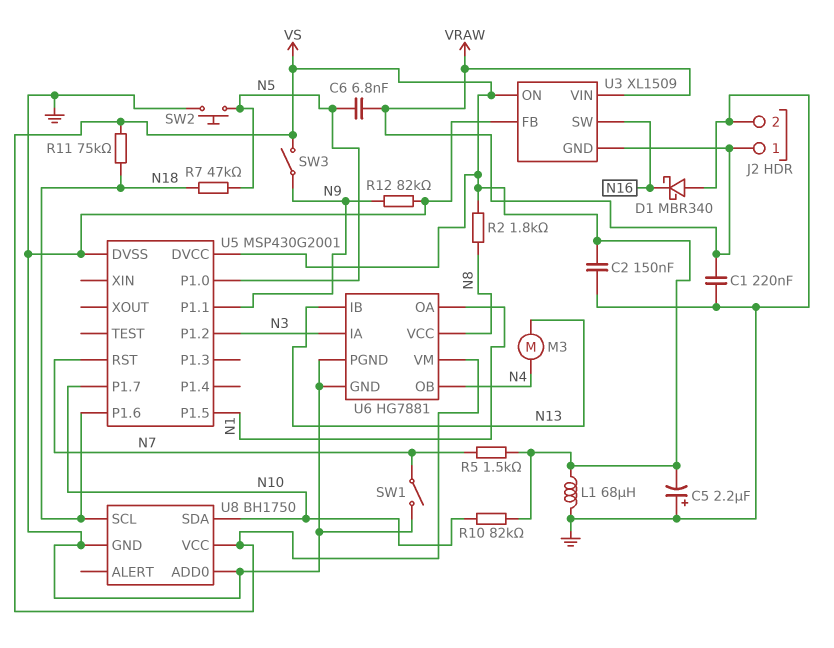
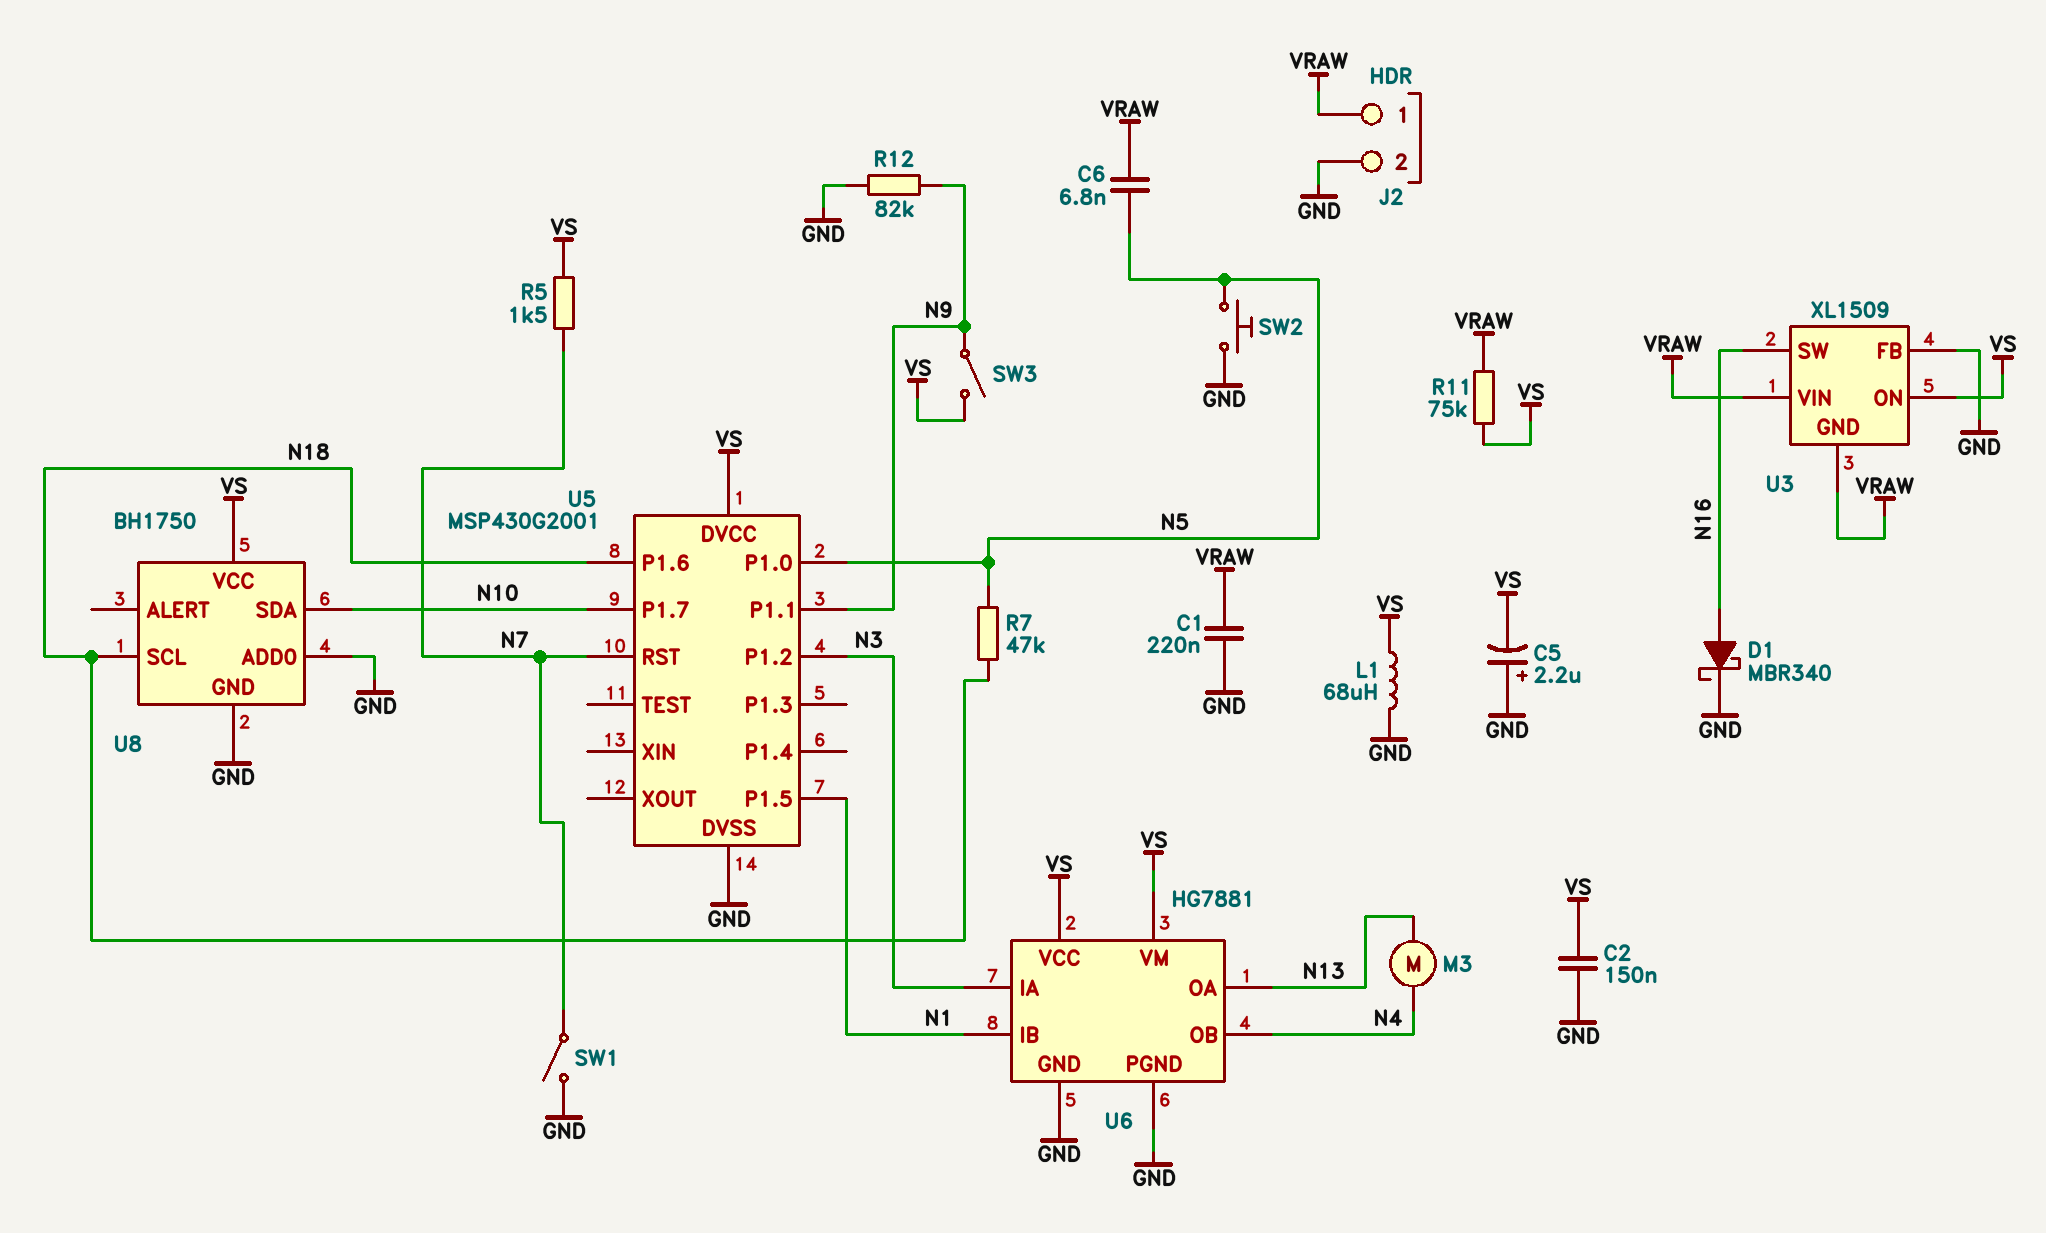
D1: schottky MBR340 (A GND, K N16) -> schottky MBR340 (A N16, K GND)
R2: 1.8k (N8, VS) -> none
R10: 82k (N10, VS) -> none
R11: 75k (N18, VS) -> 75k (VRAW, VS)
U6 pin IB: N13 -> N1
U6 pin OA: N1 -> N13
U6 pin VCC: N8 -> VS

